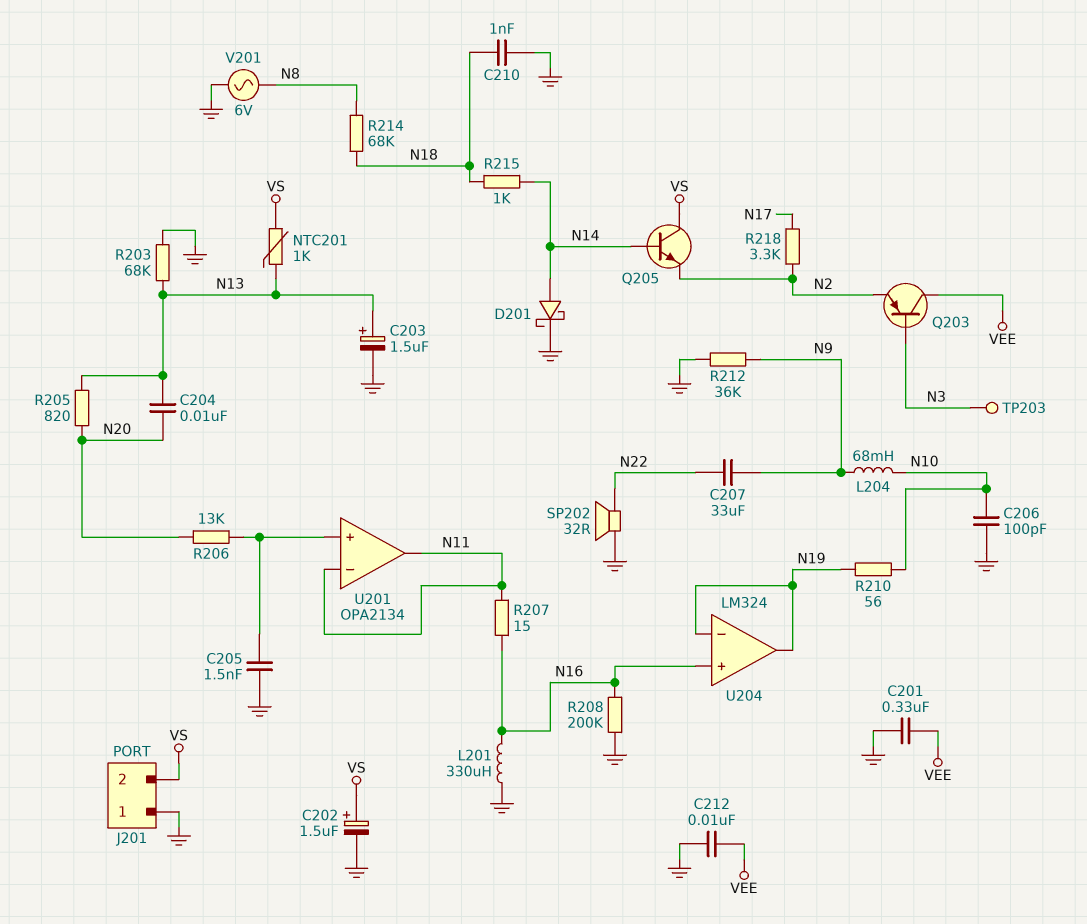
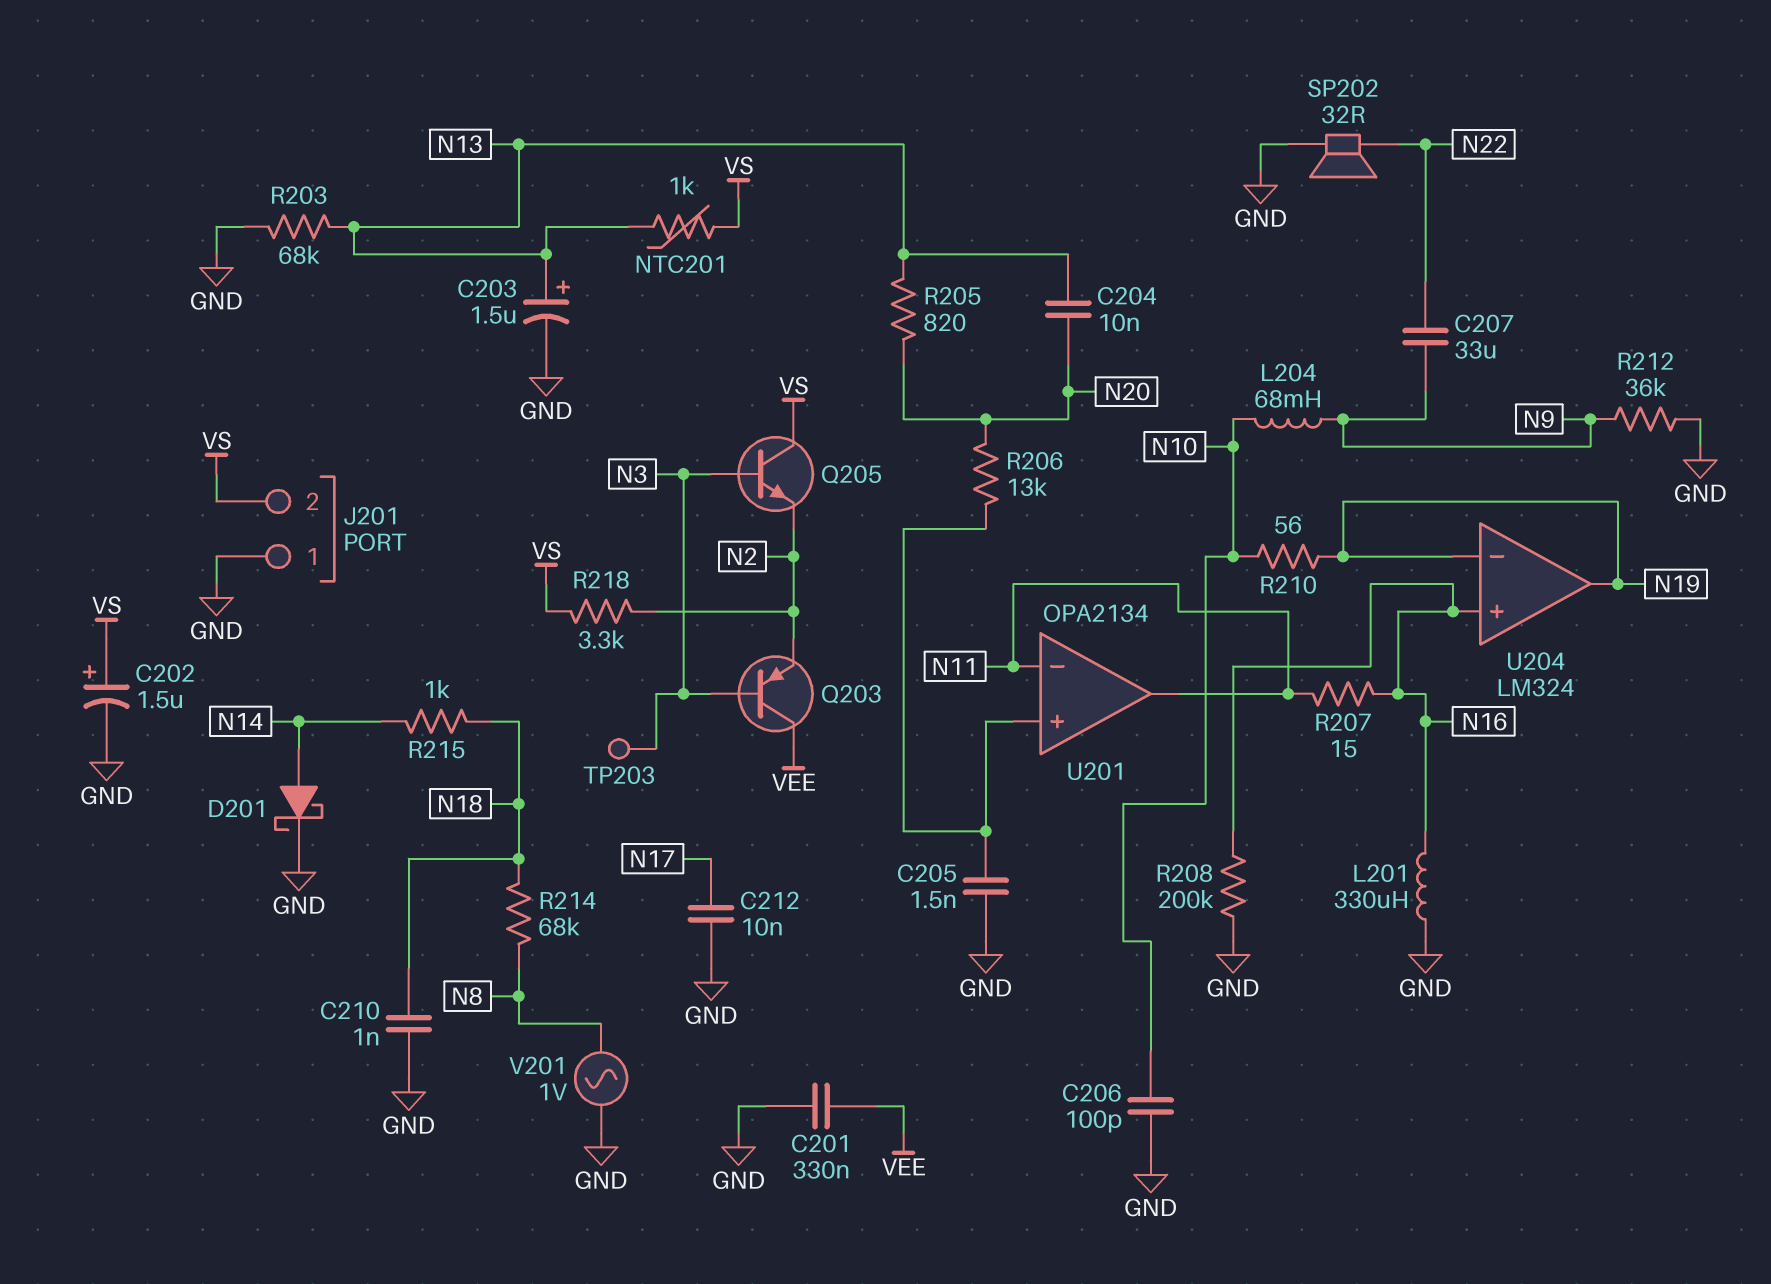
C212: 10nF (GND, VEE) -> 10nF (GND, N17)
Q205: NPN (B N14, C VS, E N2) -> NPN (B N3, C VS, E N2)
R218: 3.3k (N2, N17) -> 3.3k (N2, VS)
V201: AC 6V (GND, N8) -> AC 1V (GND, N8)

